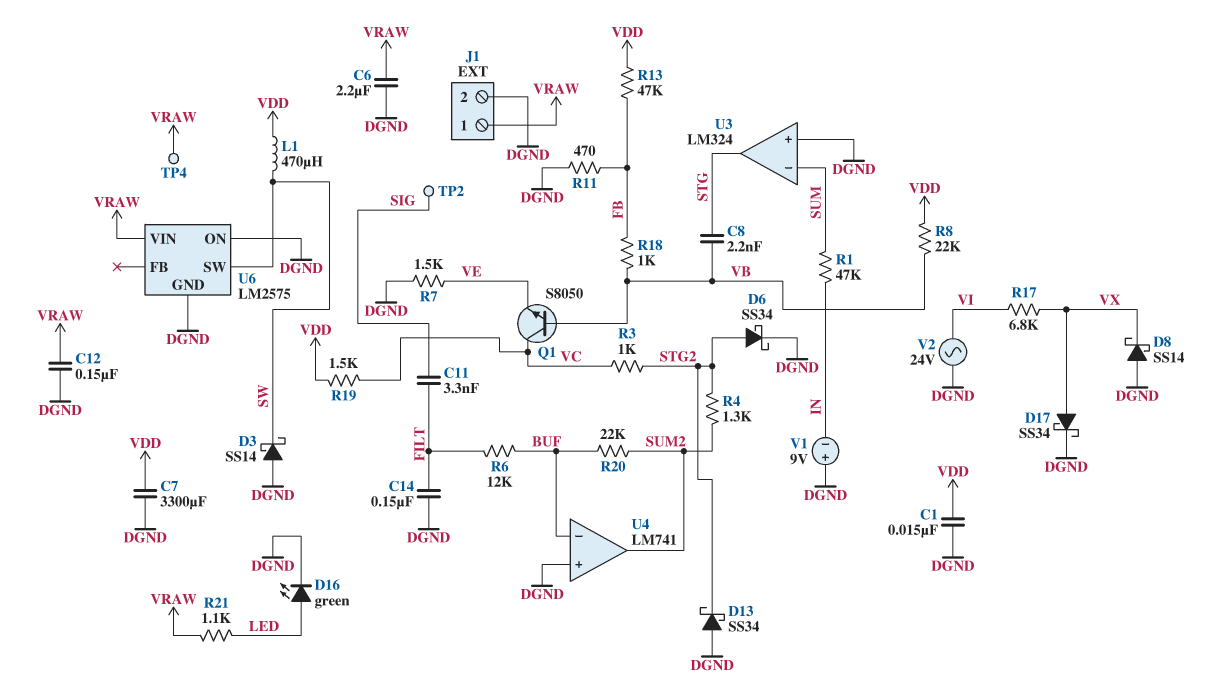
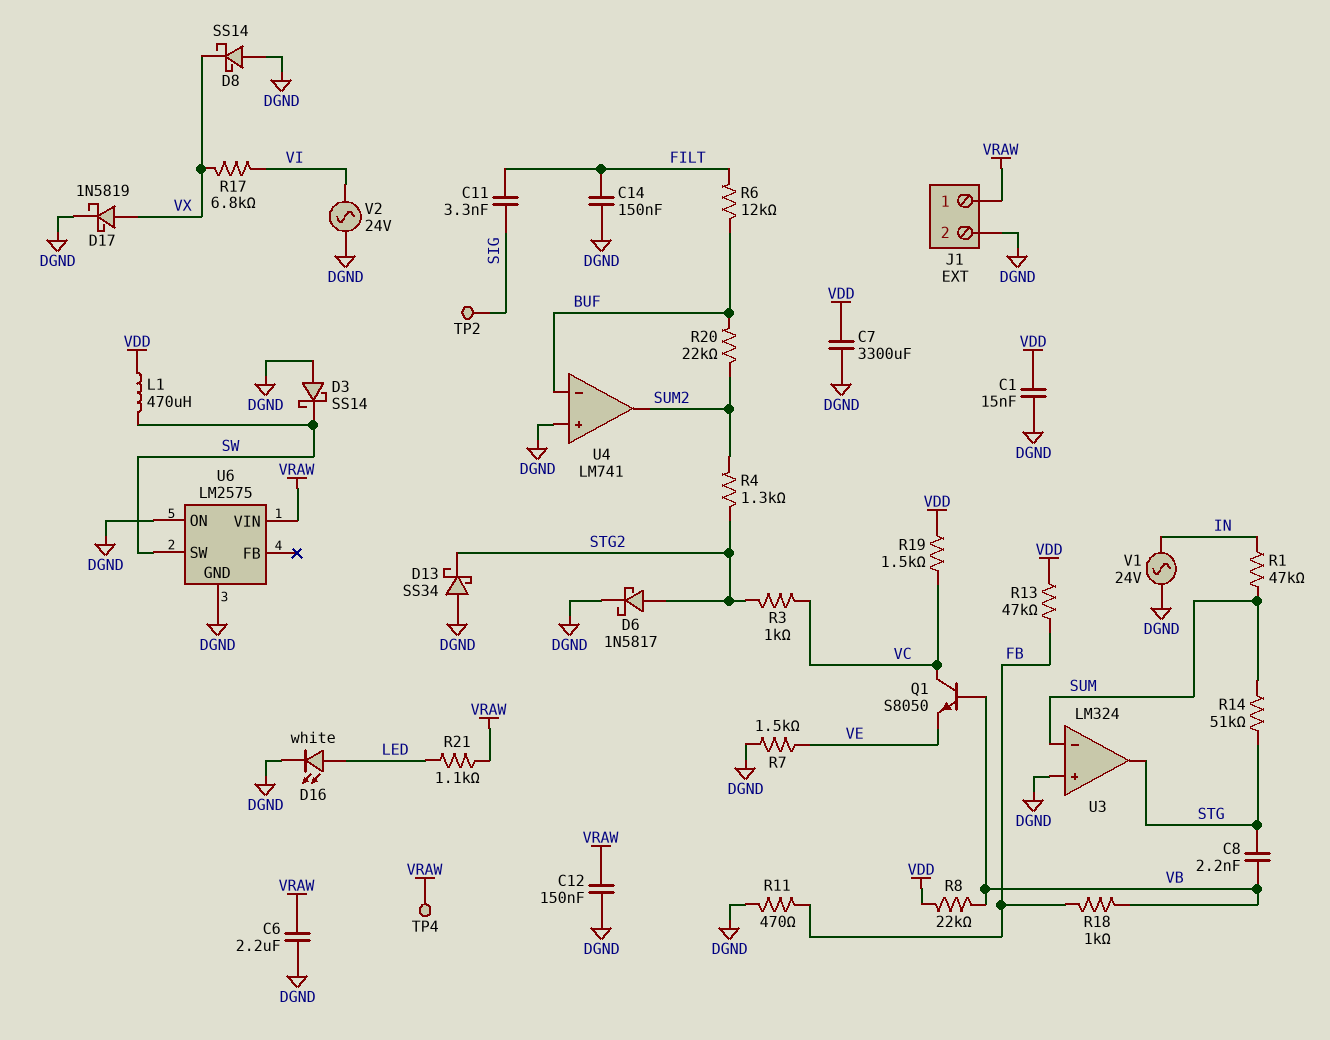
D6: schottky SS34 (A STG2, K DGND) -> schottky 1N5817 (A STG2, K DGND)
D16: LED green (A LED, K DGND) -> LED white (A LED, K DGND)
D17: schottky SS34 (A VX, K DGND) -> schottky 1N5819 (A VX, K DGND)
R14: none -> 51k (STG, SUM)
V1: 9V (plus DGND, minus IN) -> AC 24V (DGND, IN)

